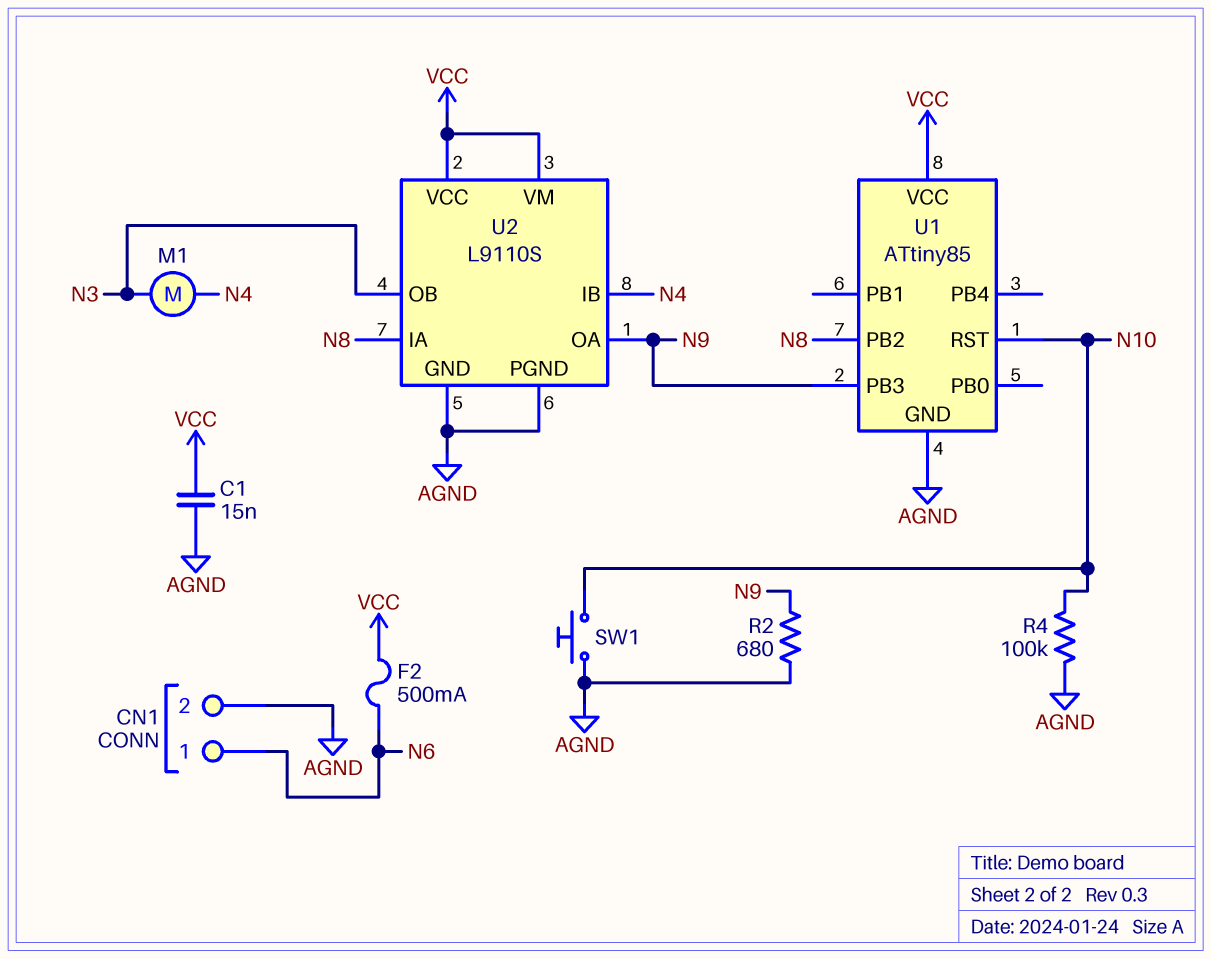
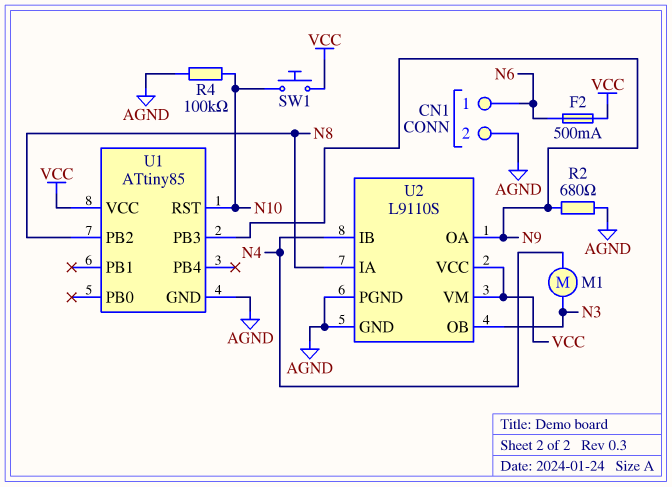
C1: 15nF (AGND, VCC) -> none
SW1: button (AGND, N10) -> button (N10, VCC)

